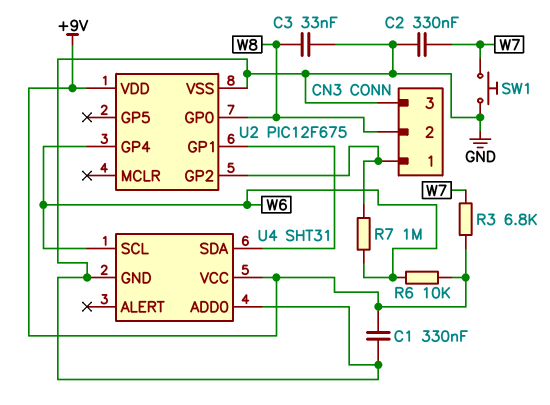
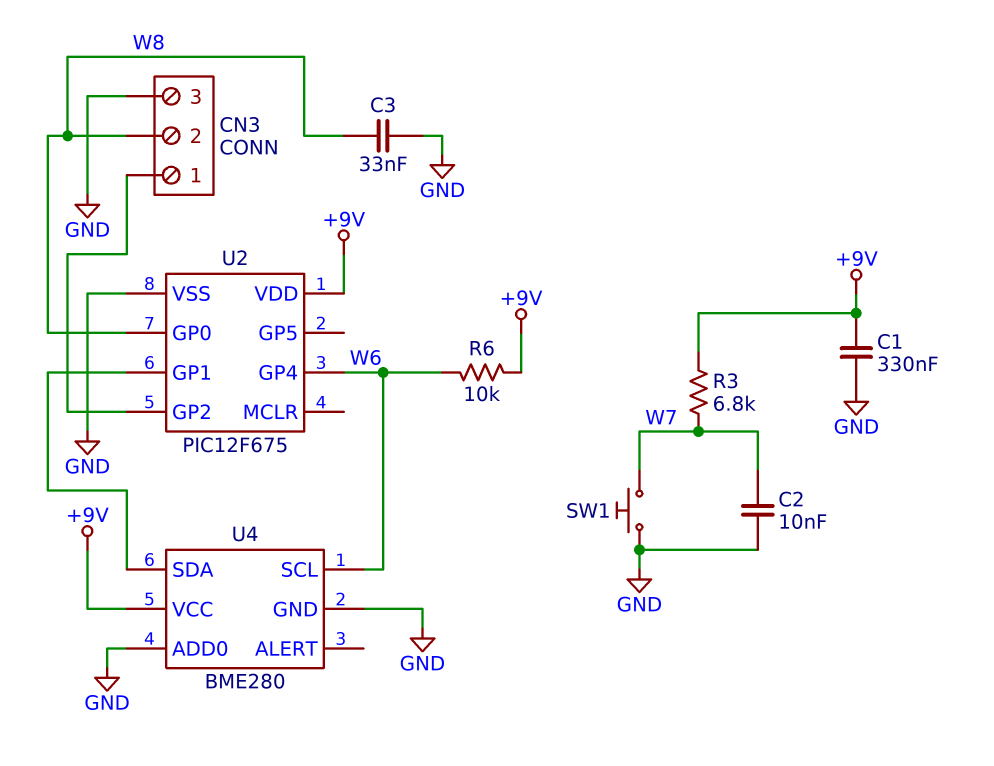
C2: 330nF (GND, W7) -> 10nF (GND, W7)
R7: 1M (CN3/1, W6) -> none
U4: SHT31 -> BME280

